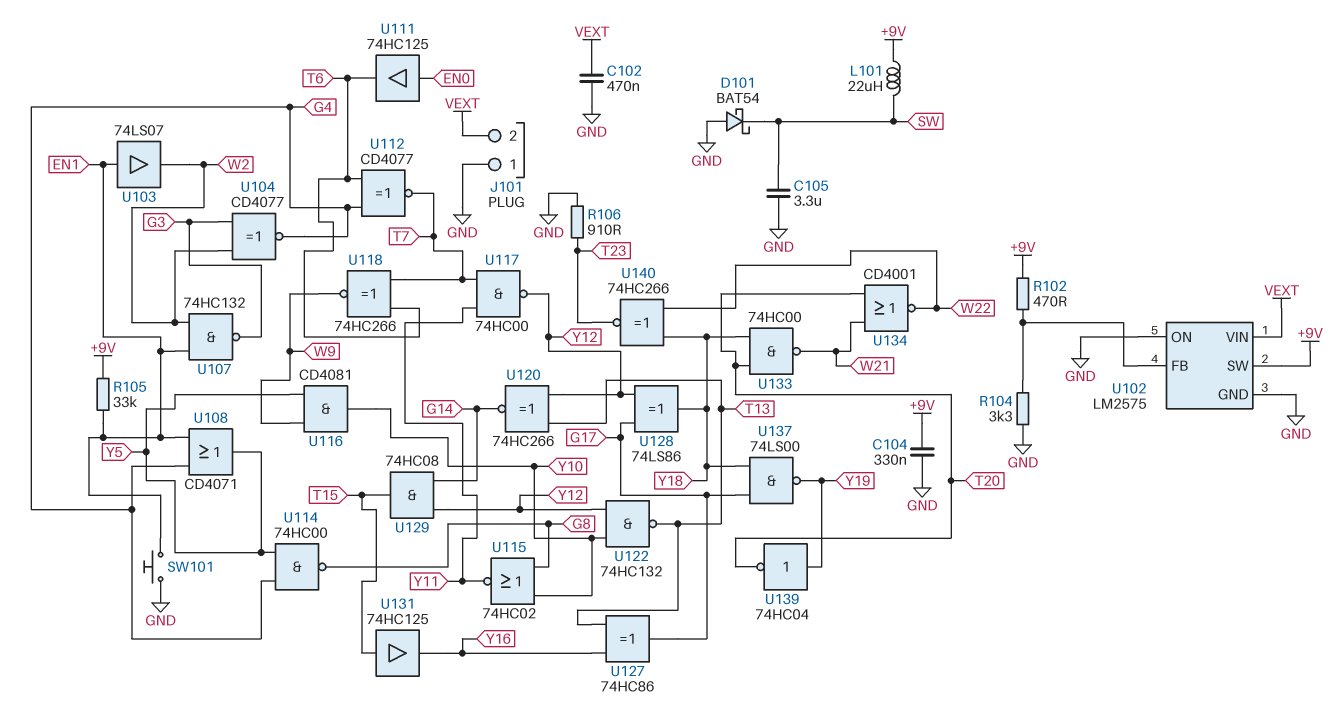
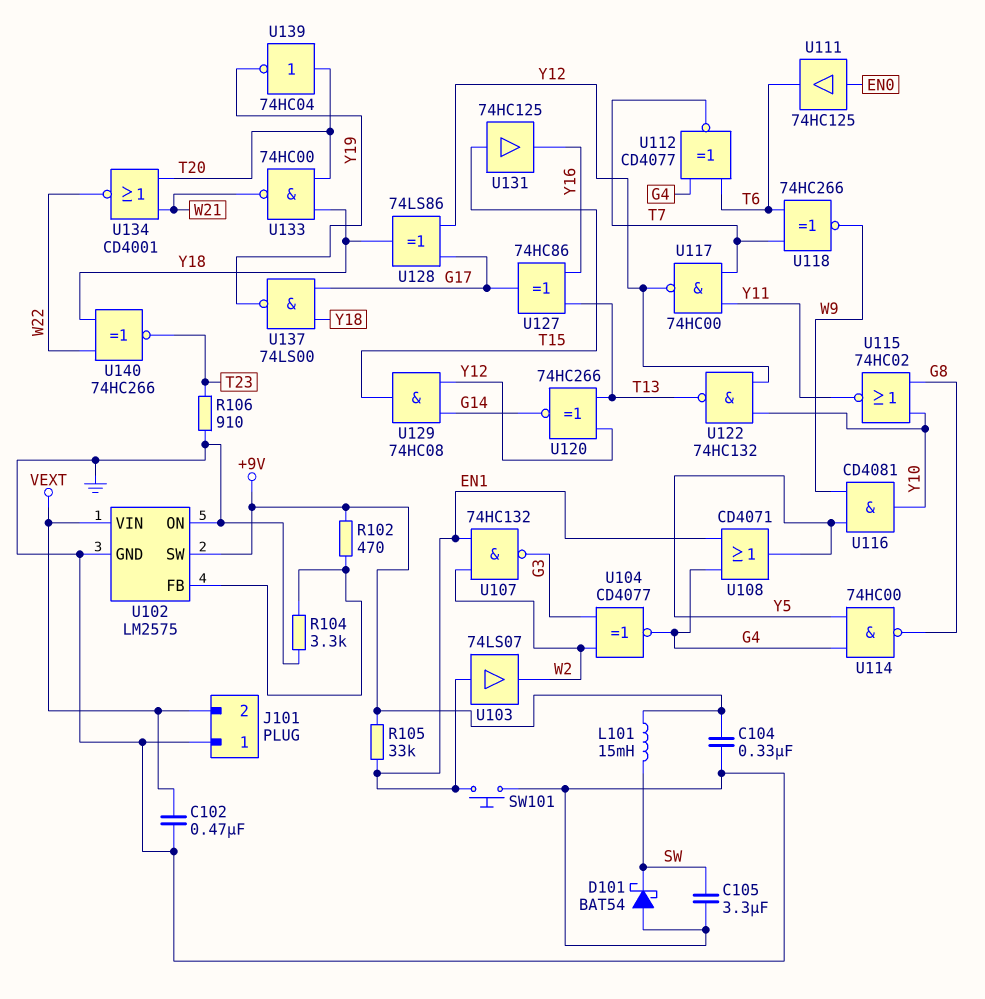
L101: 22uH (+9V, SW) -> 15mH (+9V, SW)
U139: NOT 74HC04 (in Y19, out T20) -> NOT 74HC04 (in T20, out Y19)

